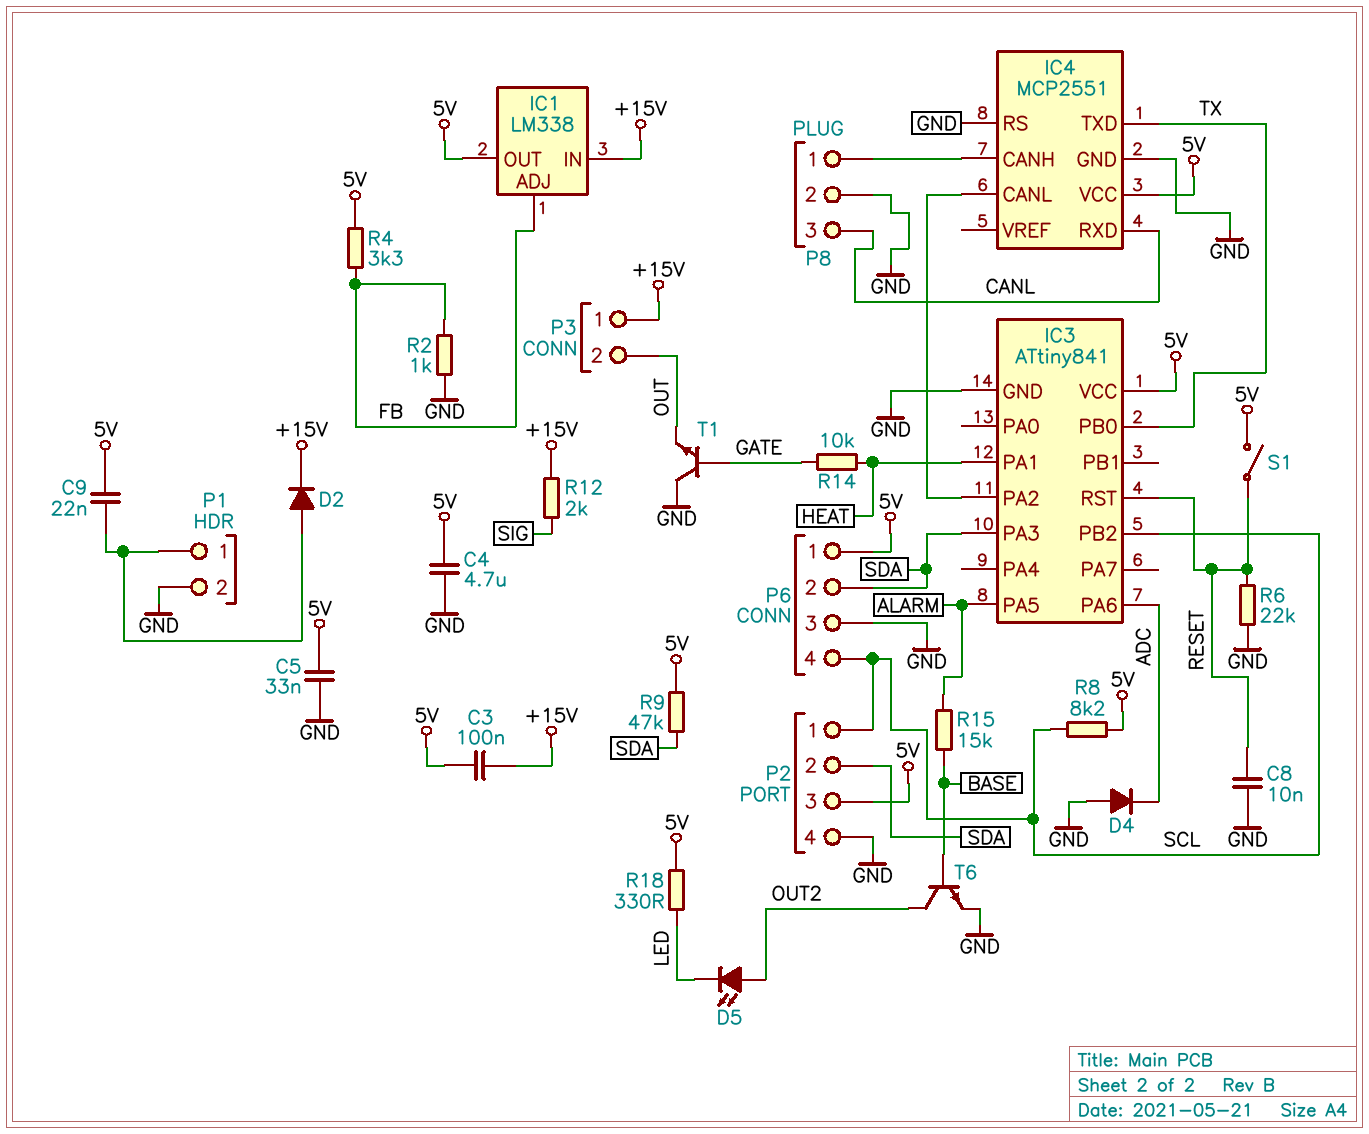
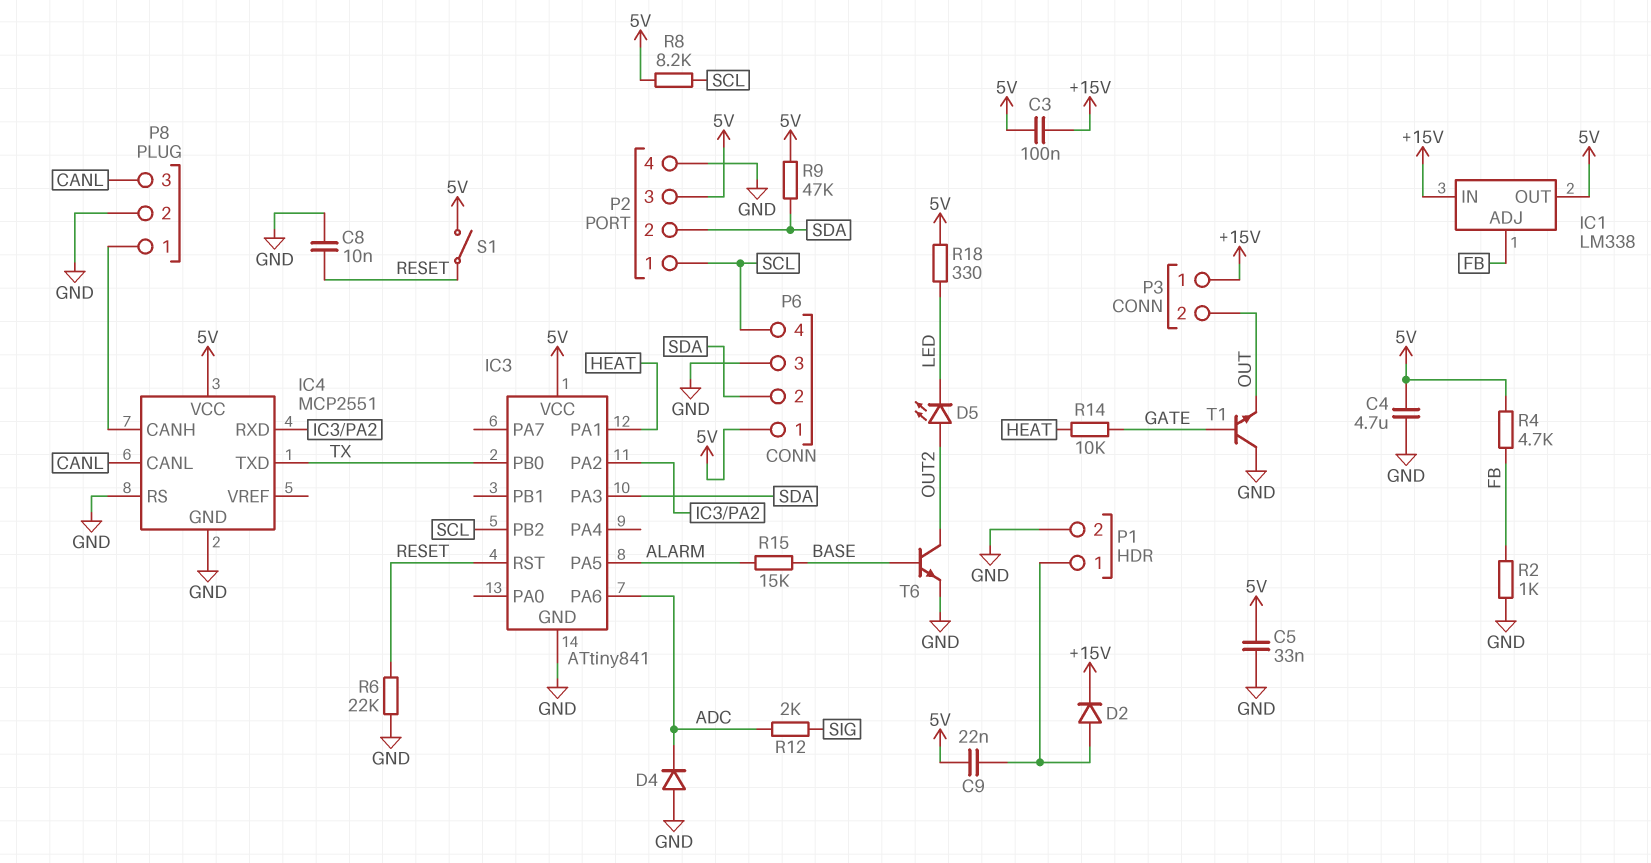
IC4 pin CANL: IC3/PA2 -> CANL
IC4 pin RXD: CANL -> IC3/PA2
R4: 3.3k (5V, FB) -> 4.7k (5V, FB)
R12: 2k (+15V, SIG) -> 2k (ADC, SIG)

